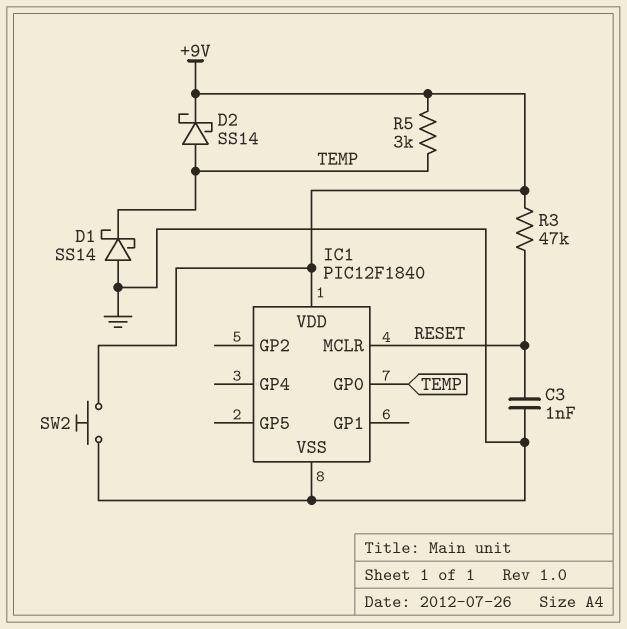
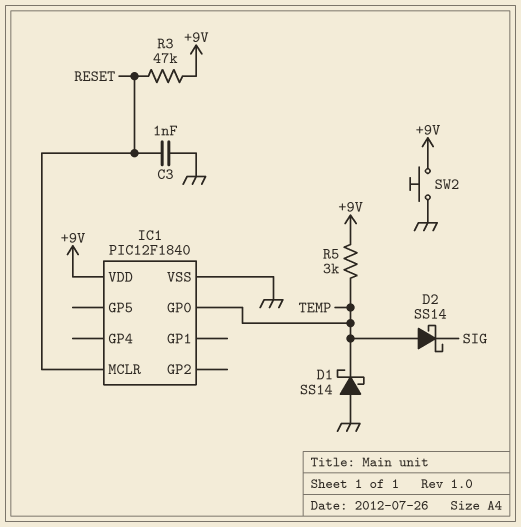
D2: schottky SS14 (A TEMP, K +9V) -> schottky SS14 (A TEMP, K SIG)

